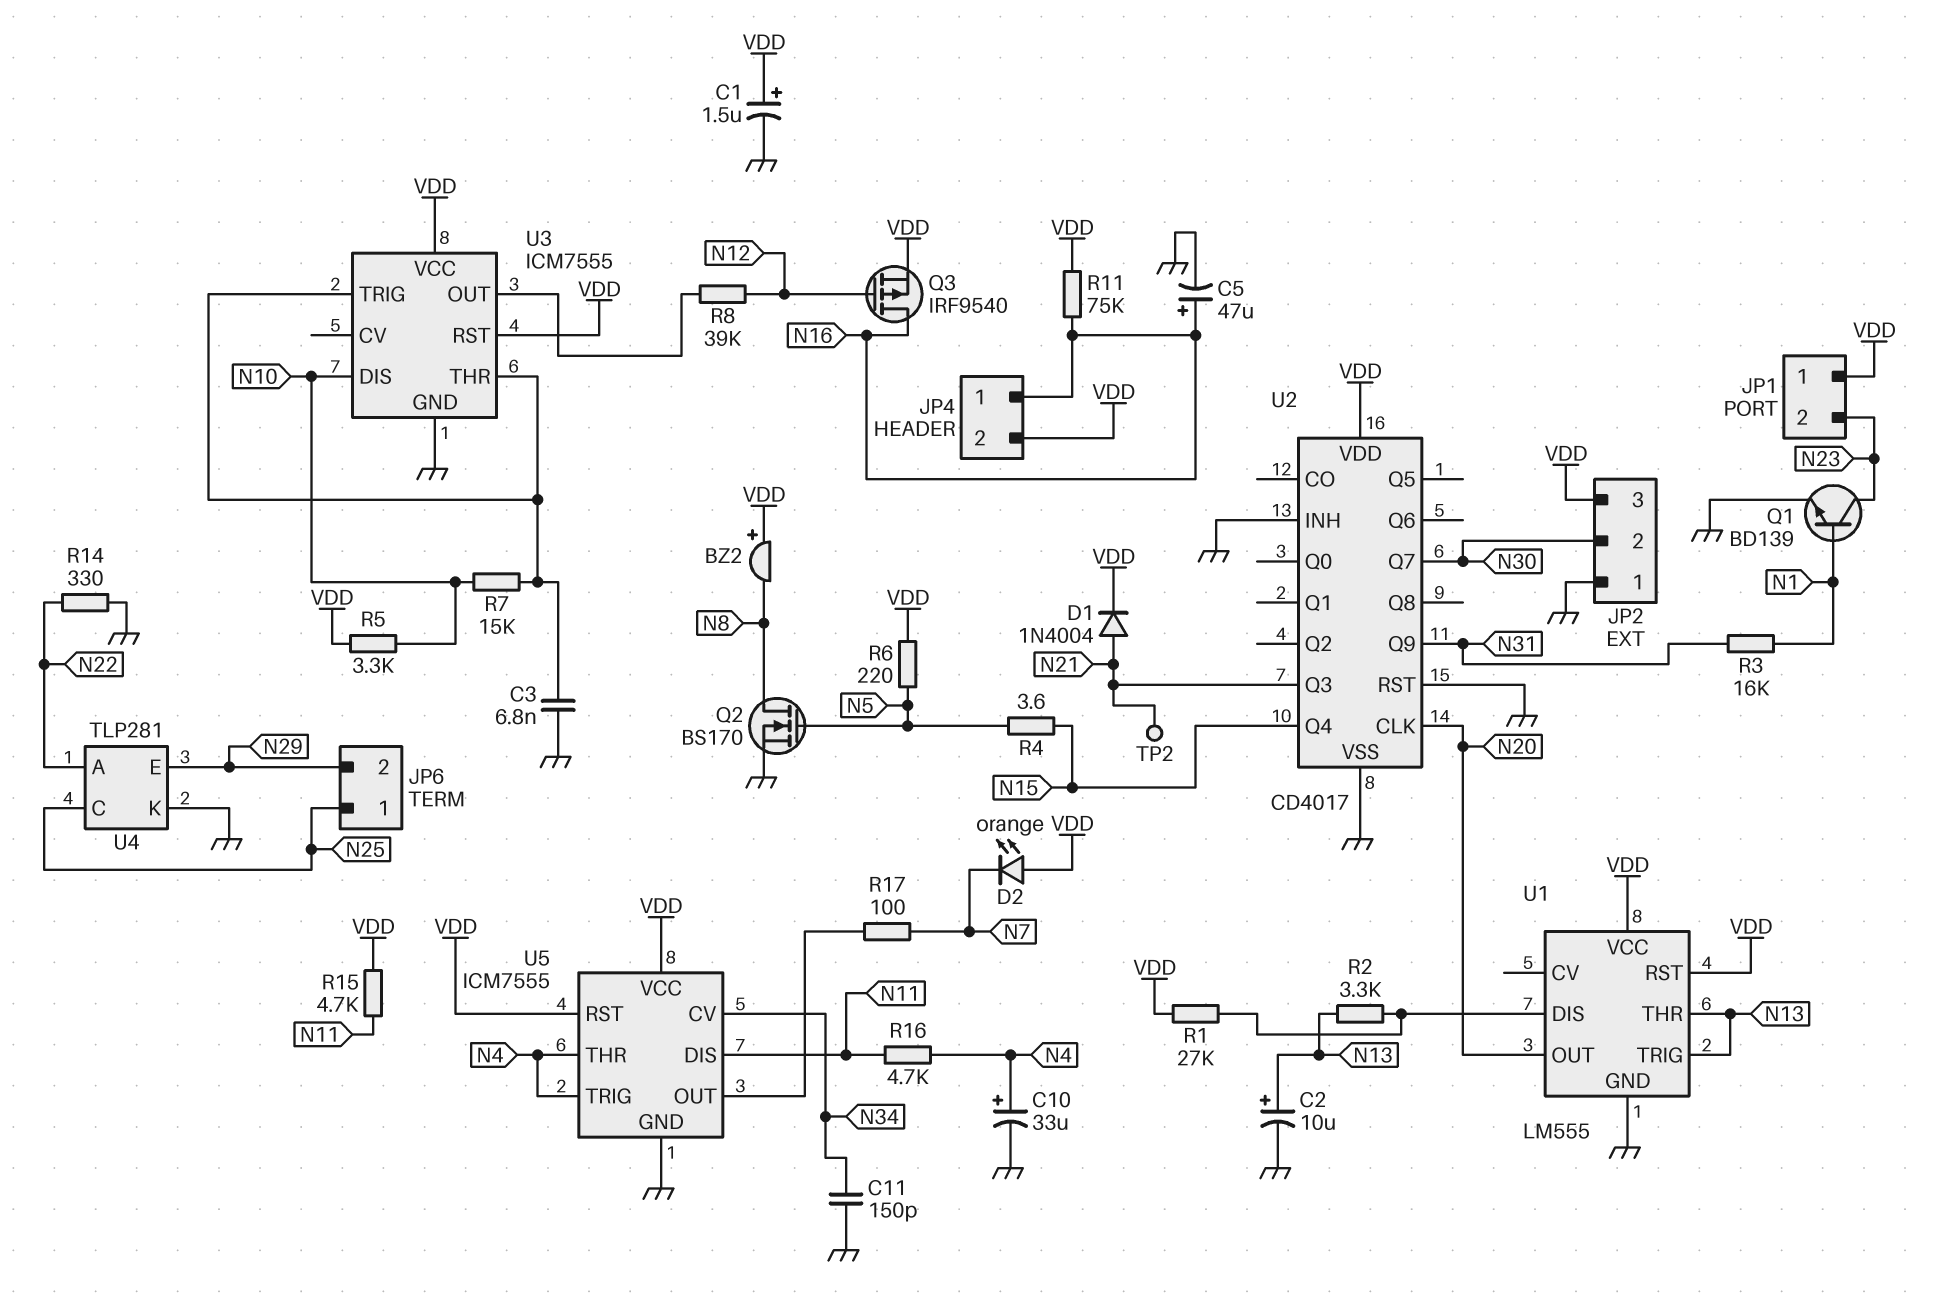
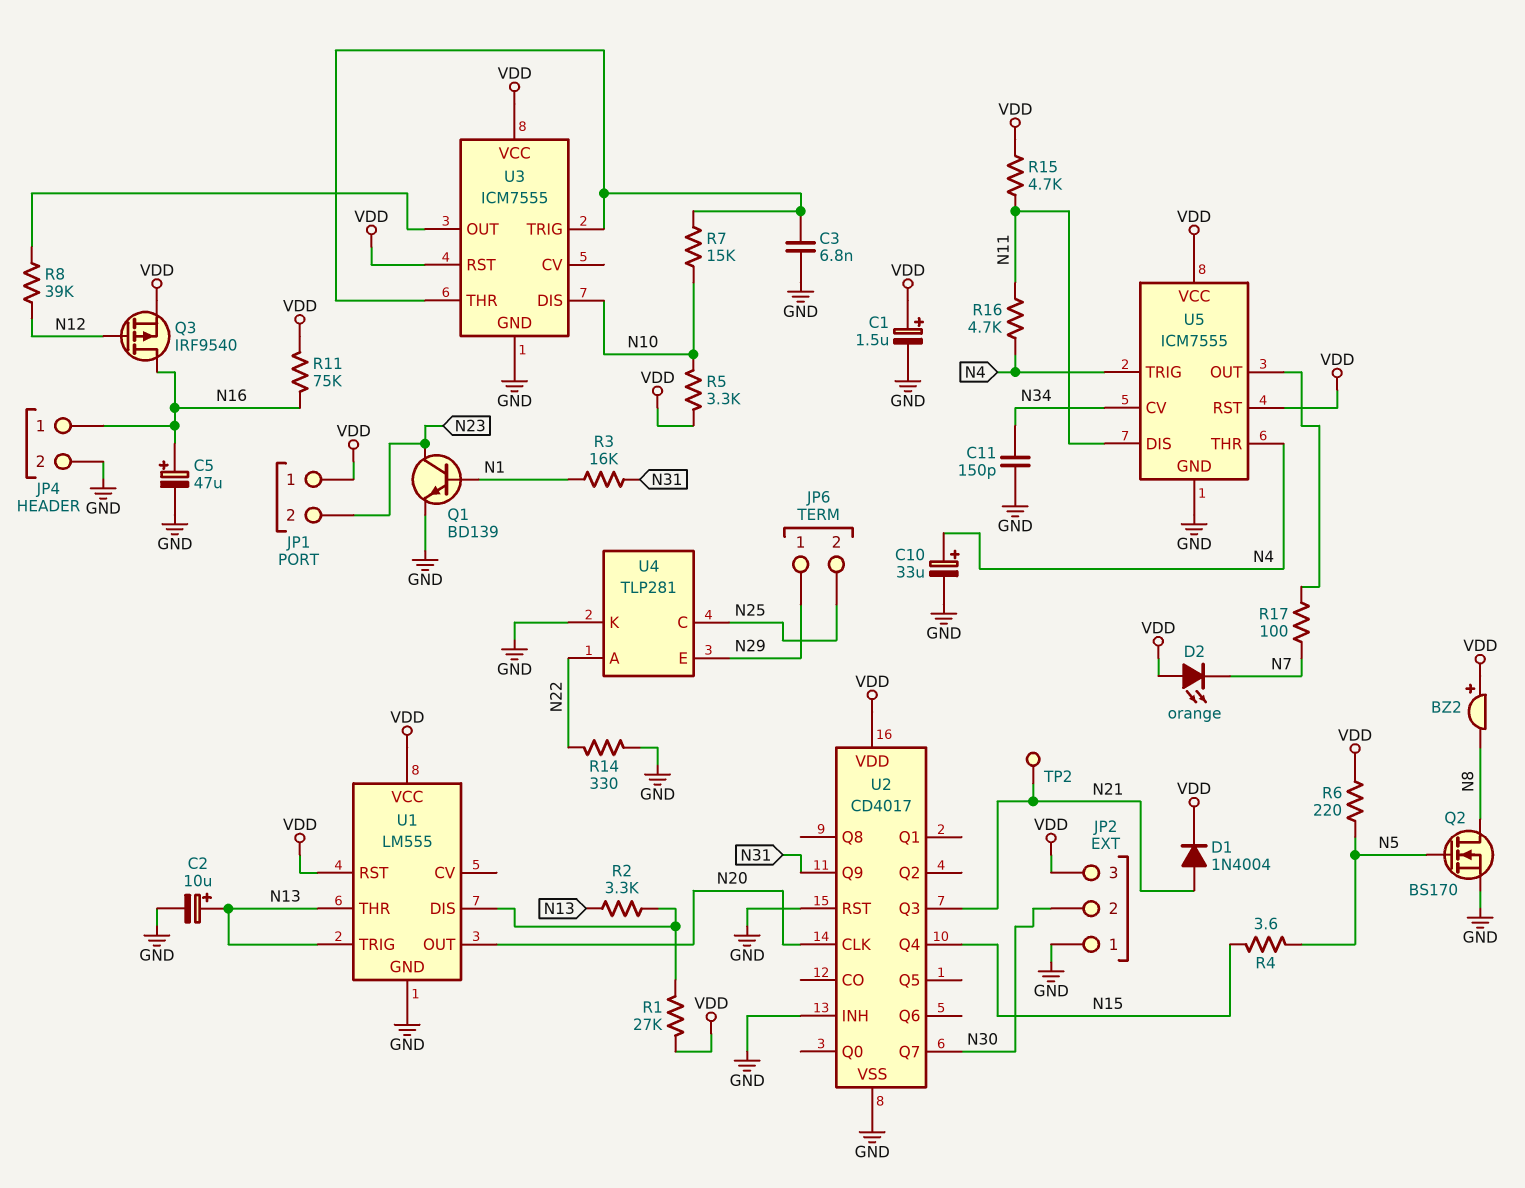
JP4 pin 2: VDD -> GND
JP6 pin 1: N25 -> N29
JP6 pin 2: N29 -> N25

